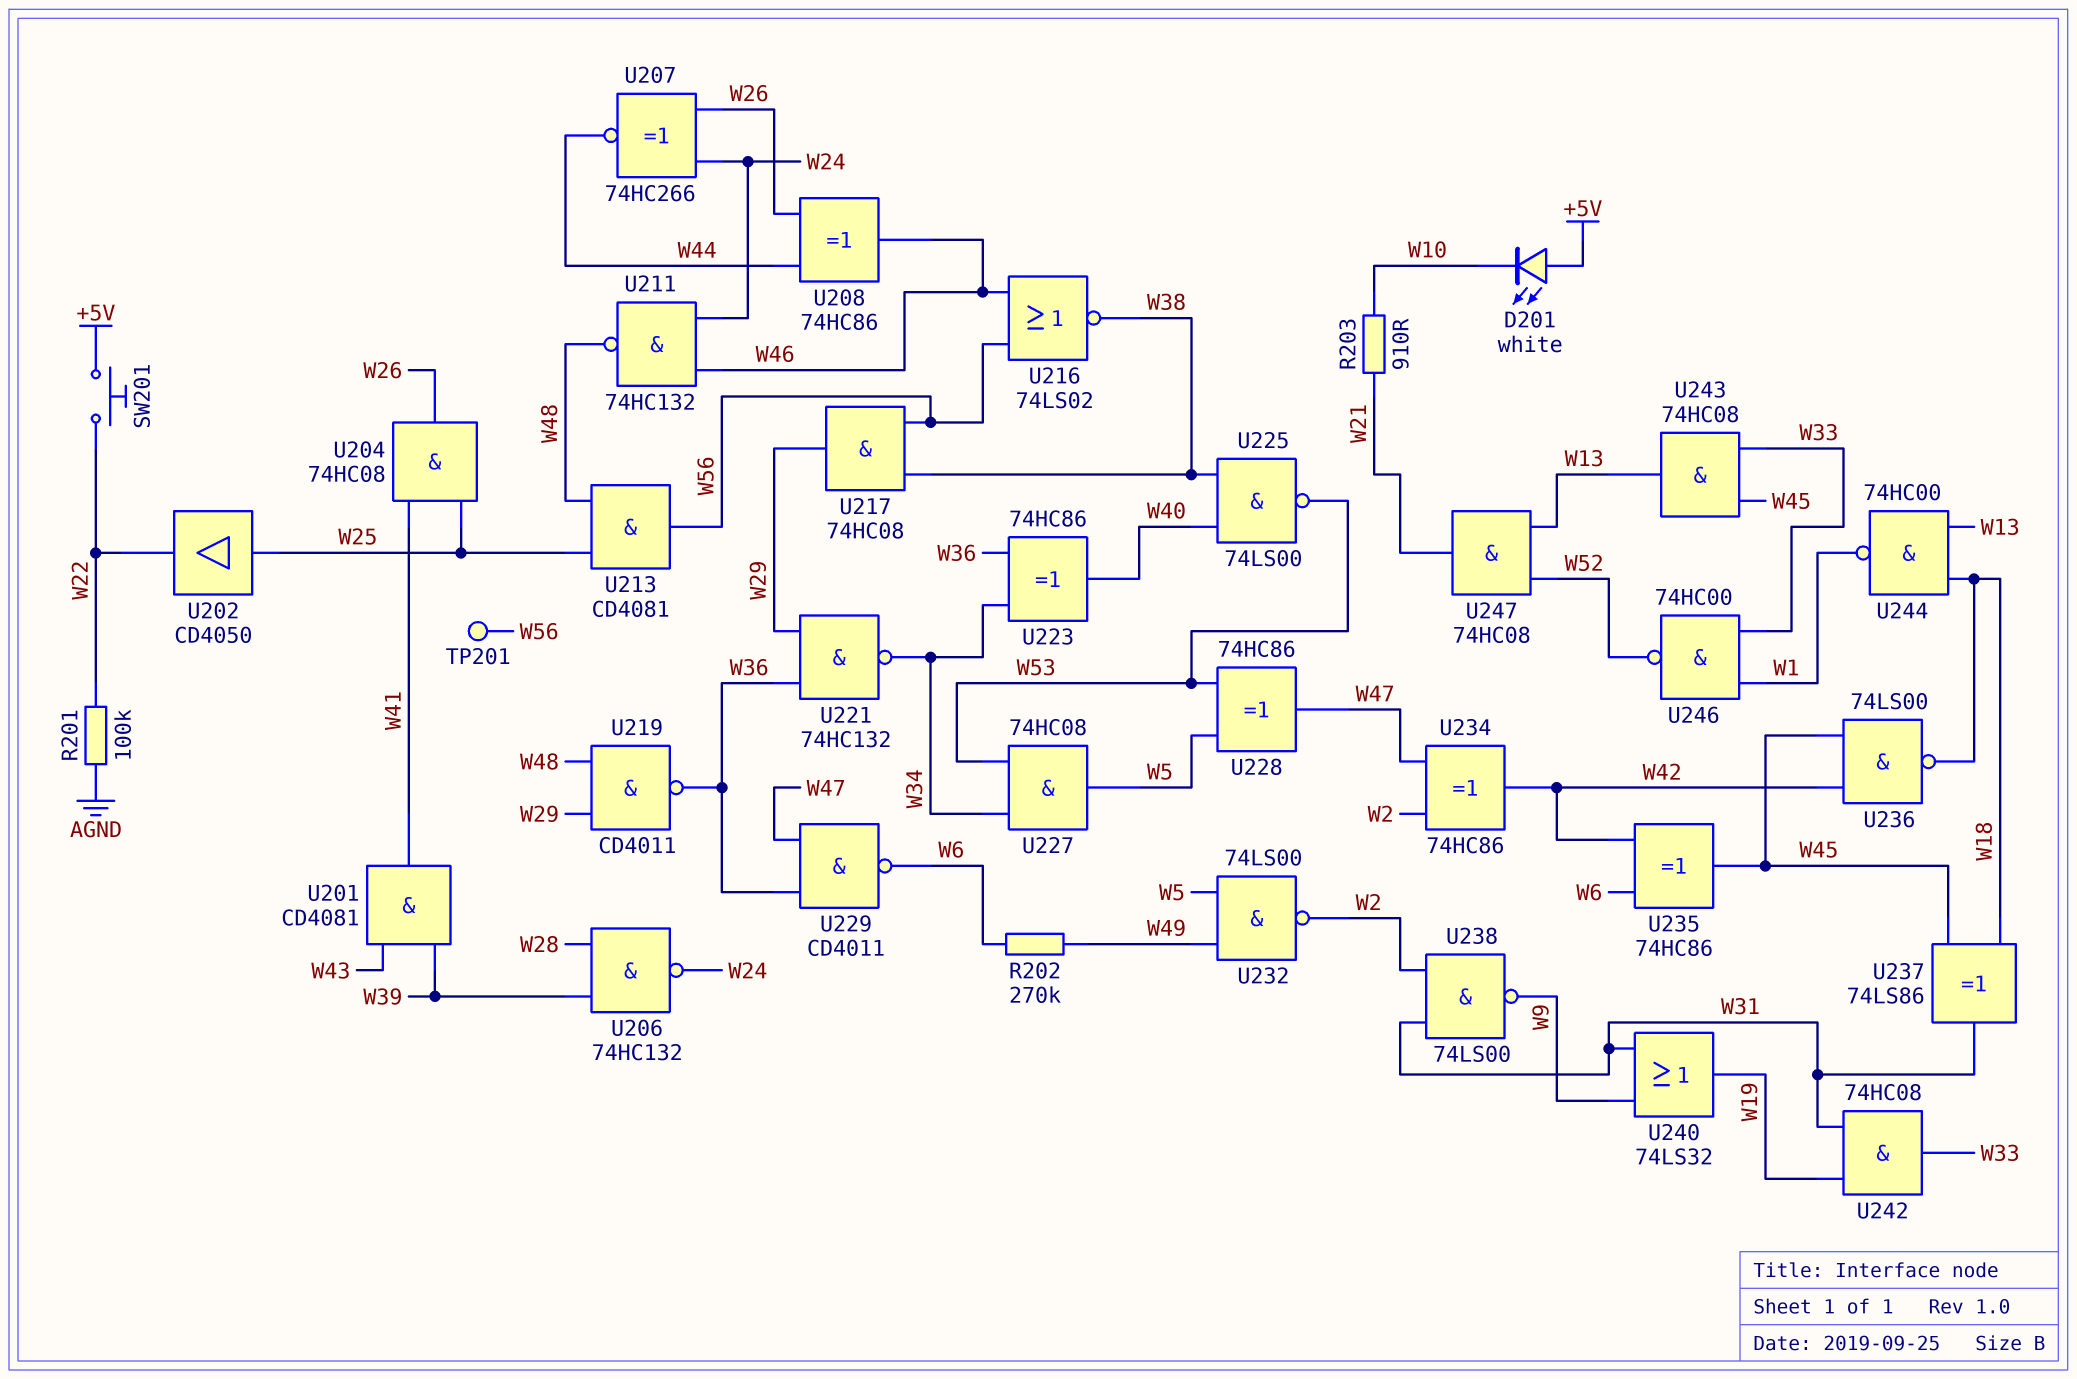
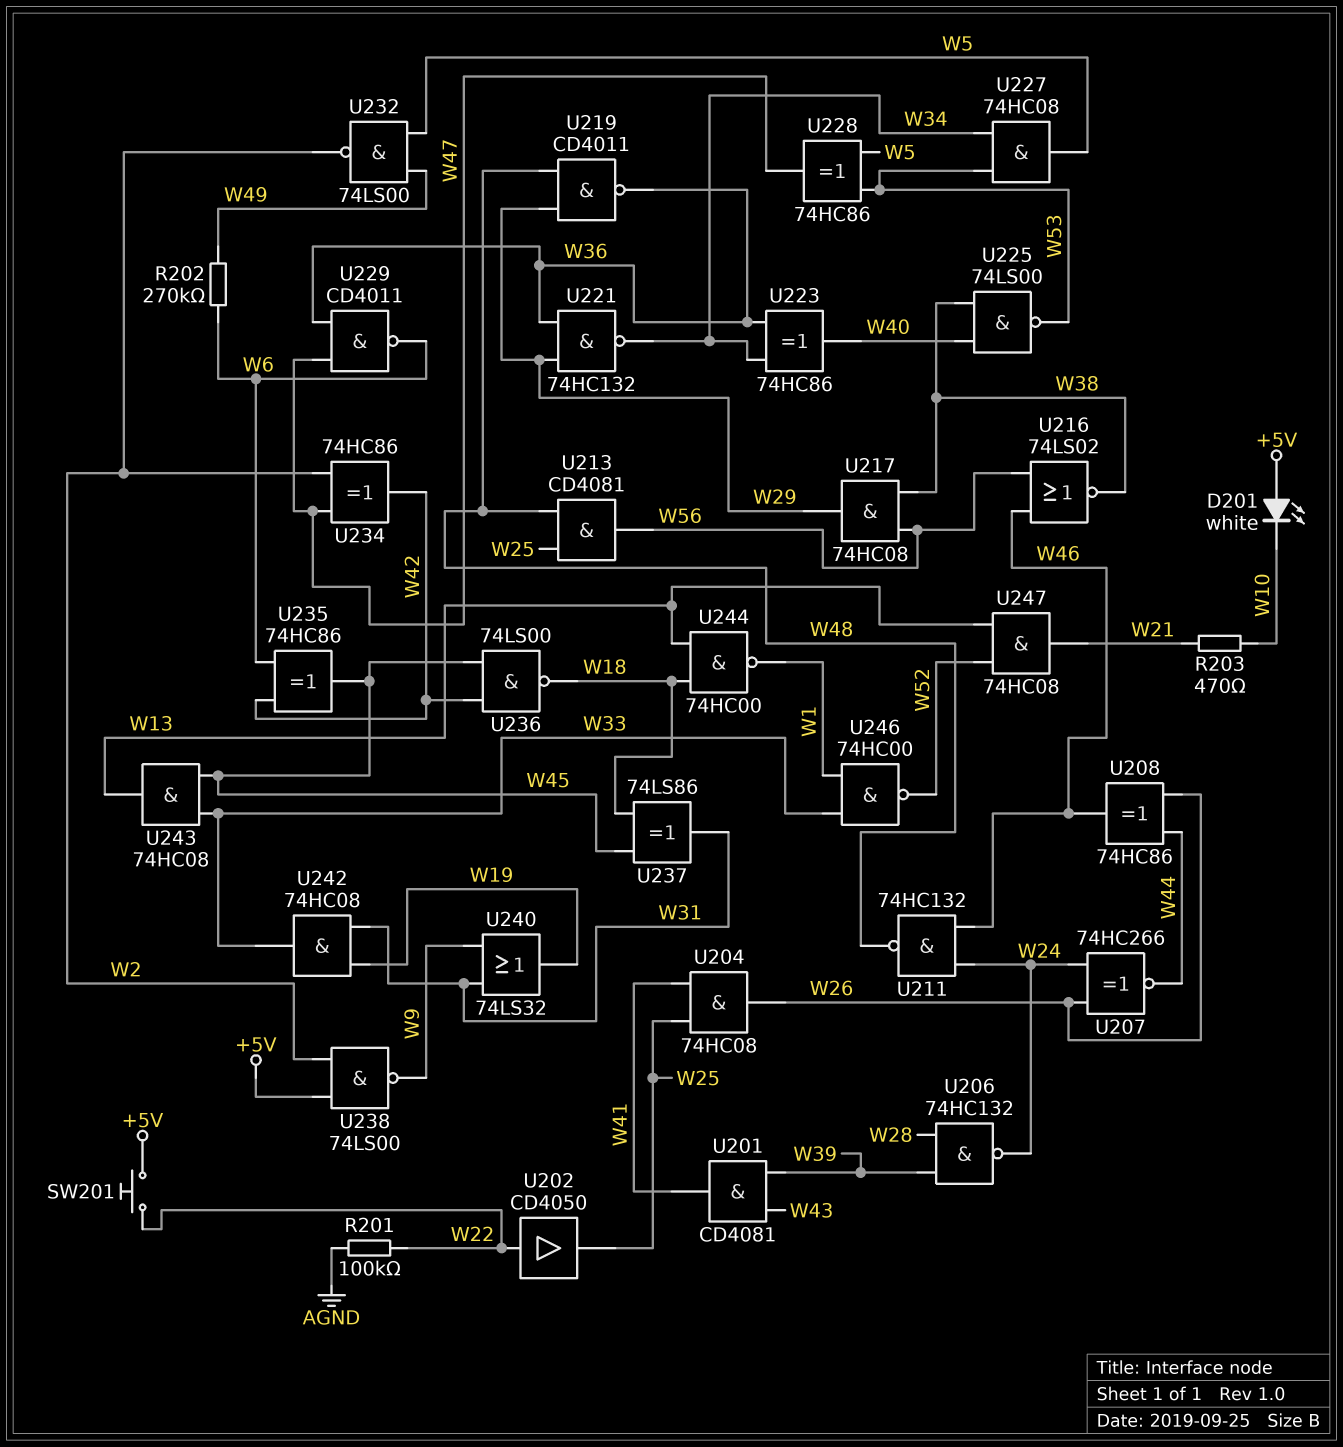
R203: 910 (W10, W21) -> 470 (W10, W21)
TP201: test point (W56) -> none
U202: buffer CD4050 (in W25, out W22) -> buffer CD4050 (in W22, out W25)
U238: NAND 74LS00 (in W2, in W31, out W9) -> NAND 74LS00 (in +5V, in W2, out W9)

